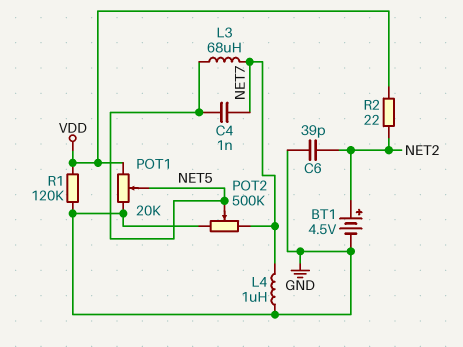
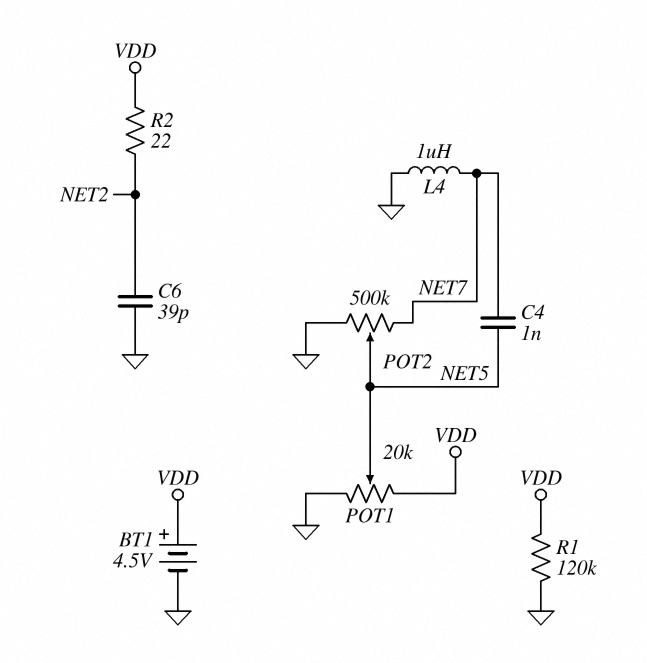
BT1: 4.5V (plus NET2, minus GND) -> 4.5V (plus VDD, minus GND)
L3: 68uH (NET5, NET7) -> none

